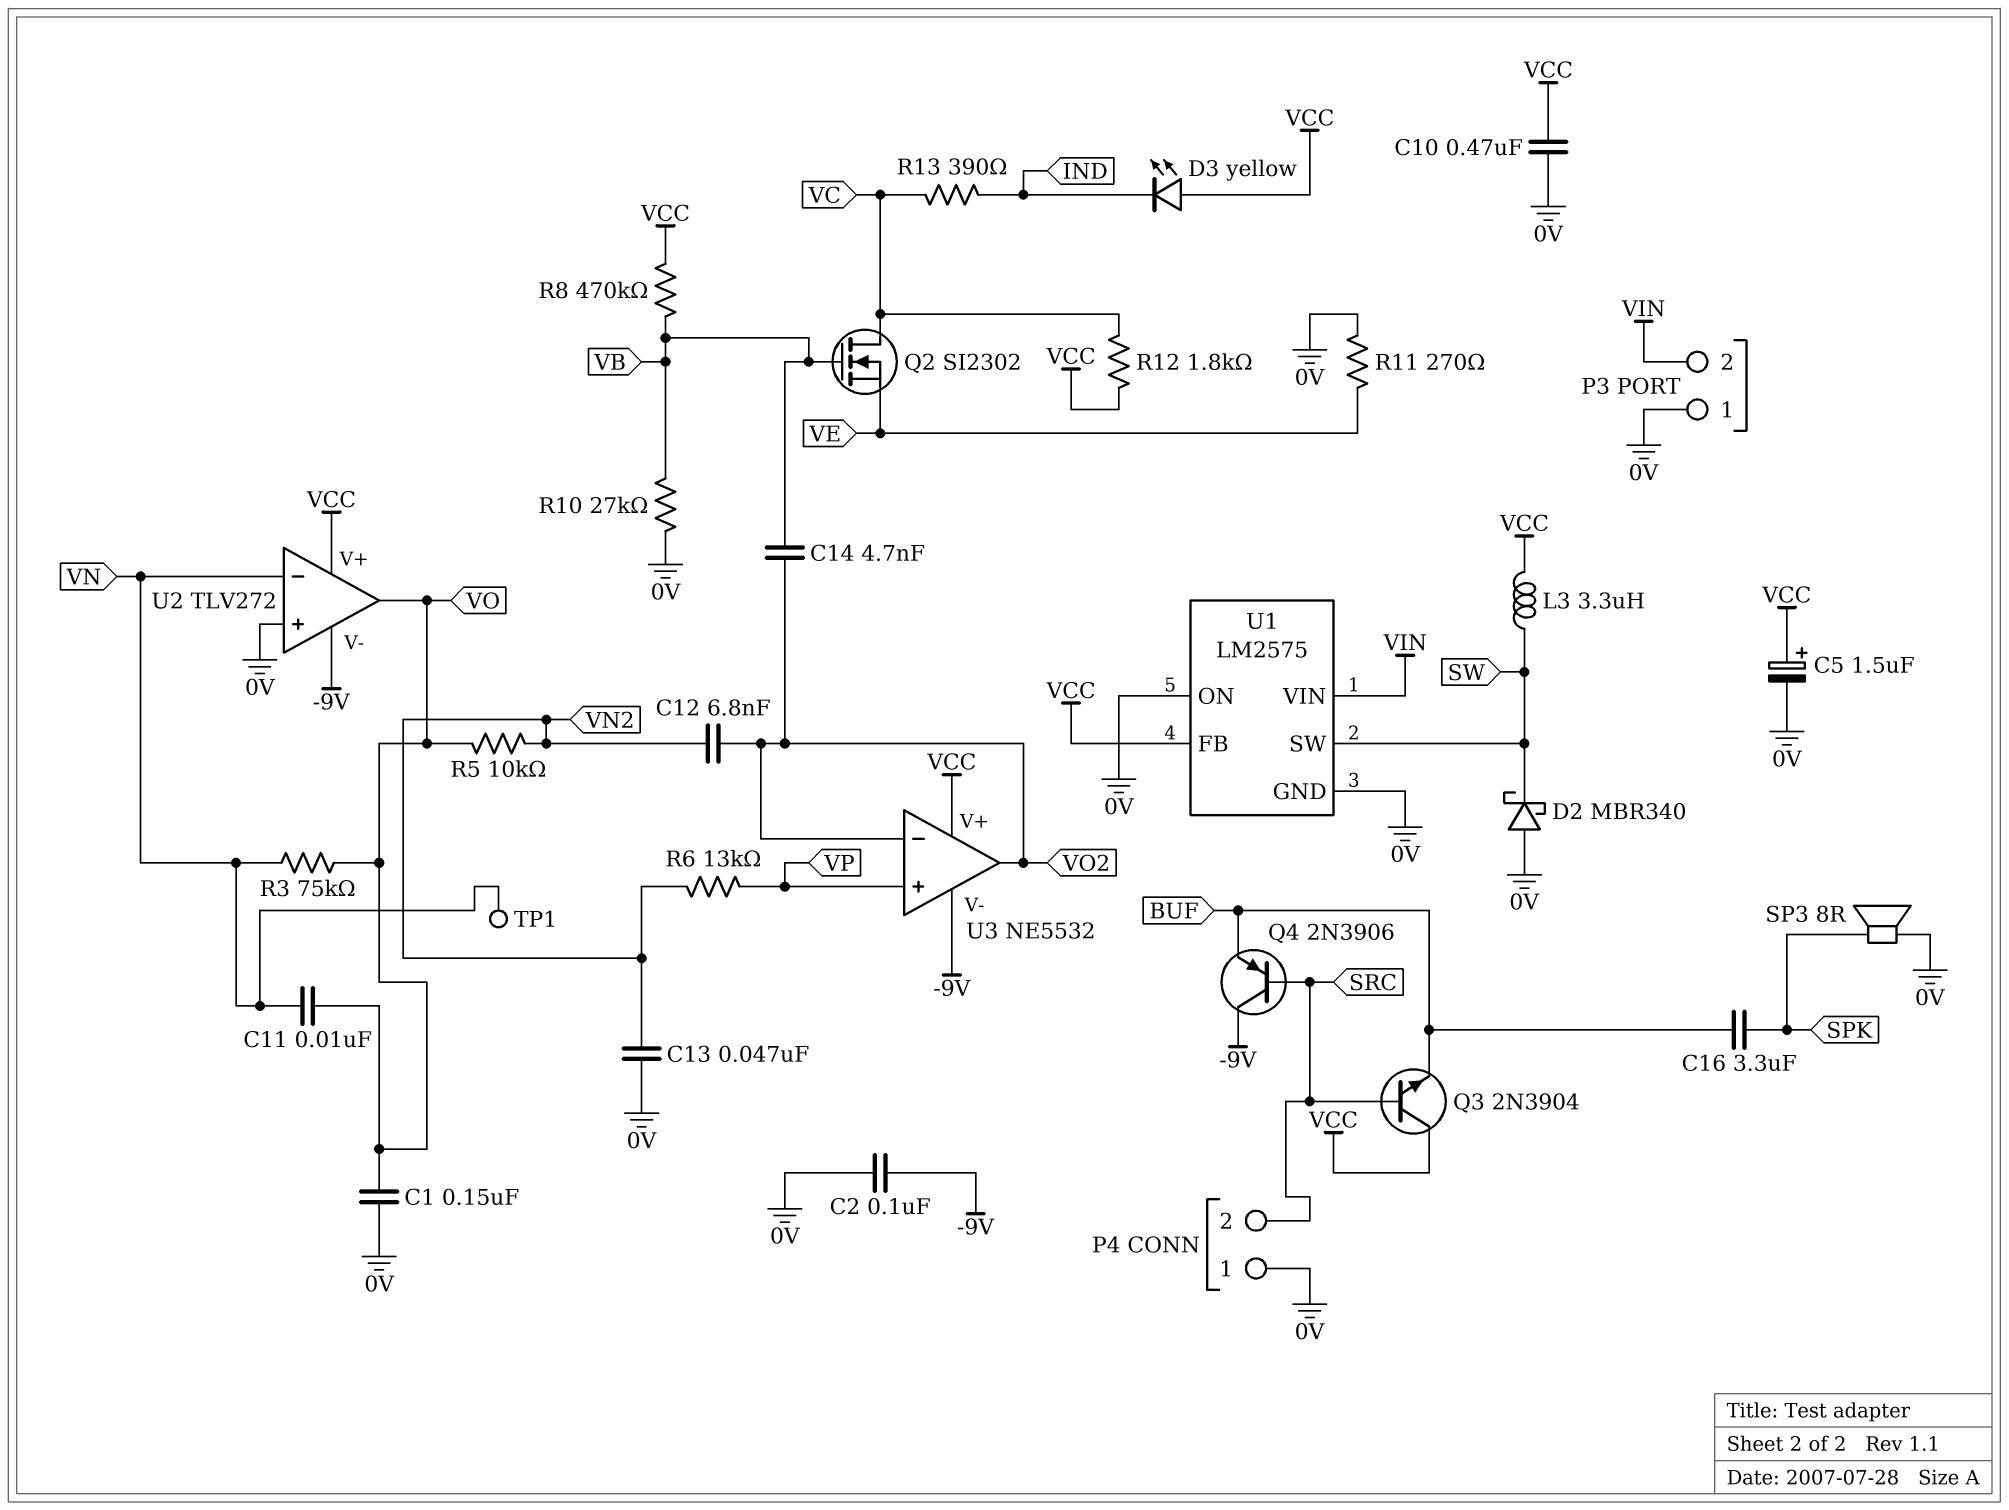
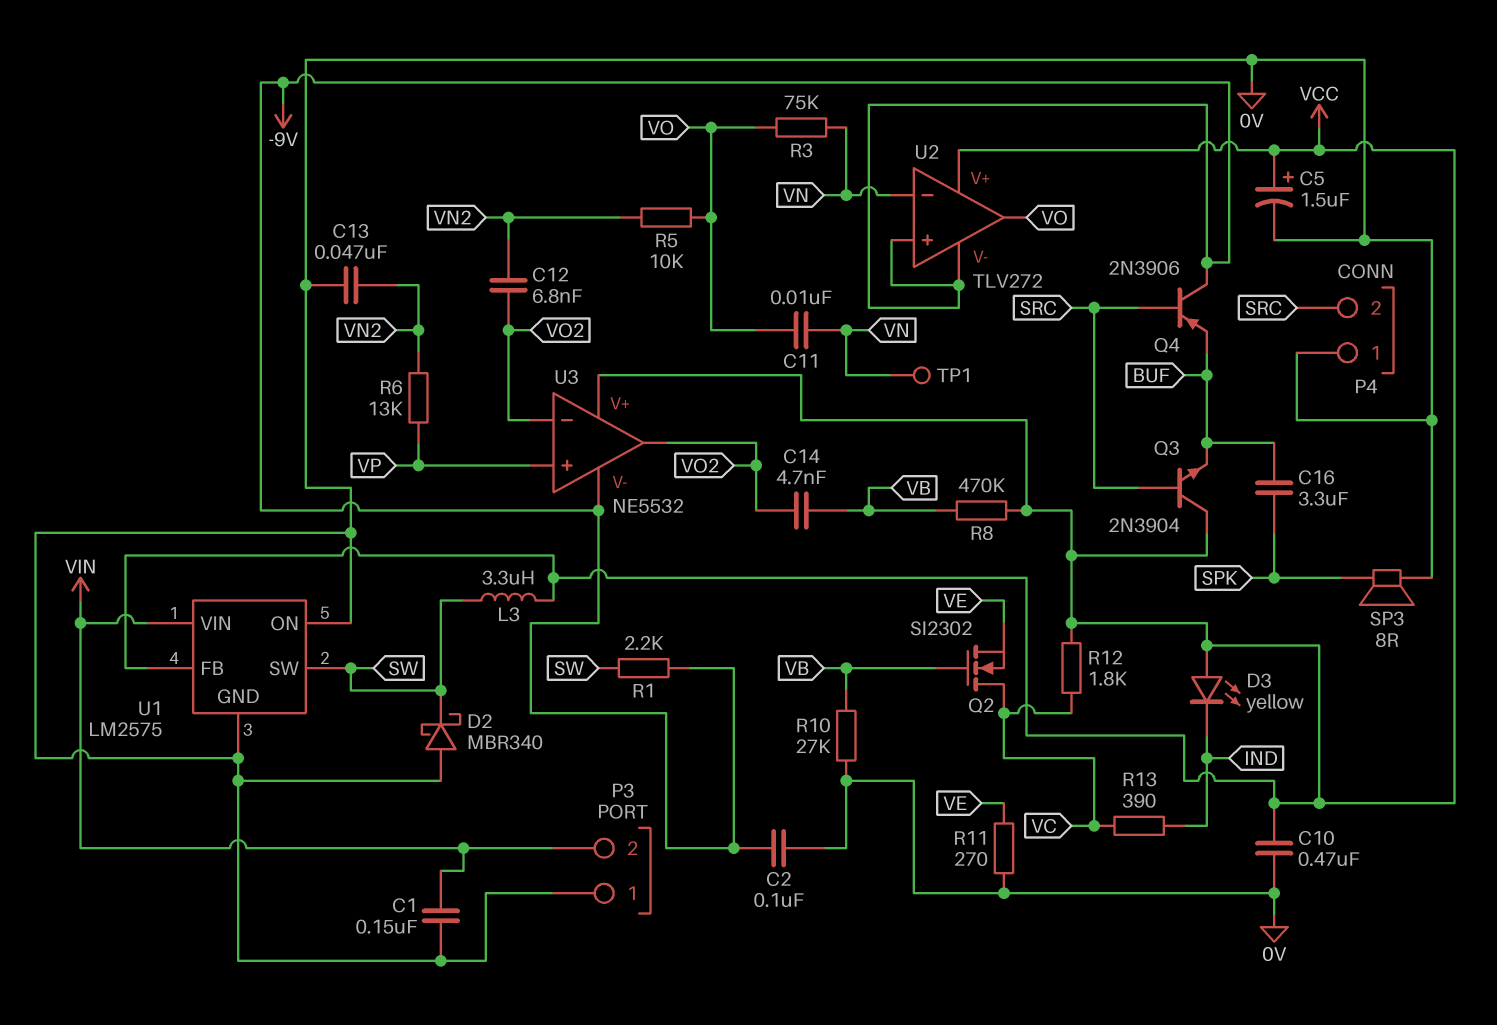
C1: 150nF (0V, VO) -> 150nF (0V, VIN)
R1: none -> 2.2k (-9V, SW)
U2 pin in+: 0V -> -9V

